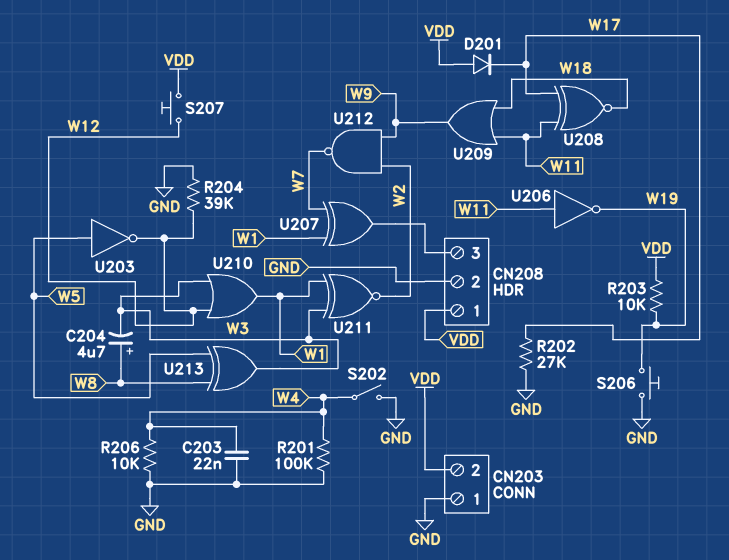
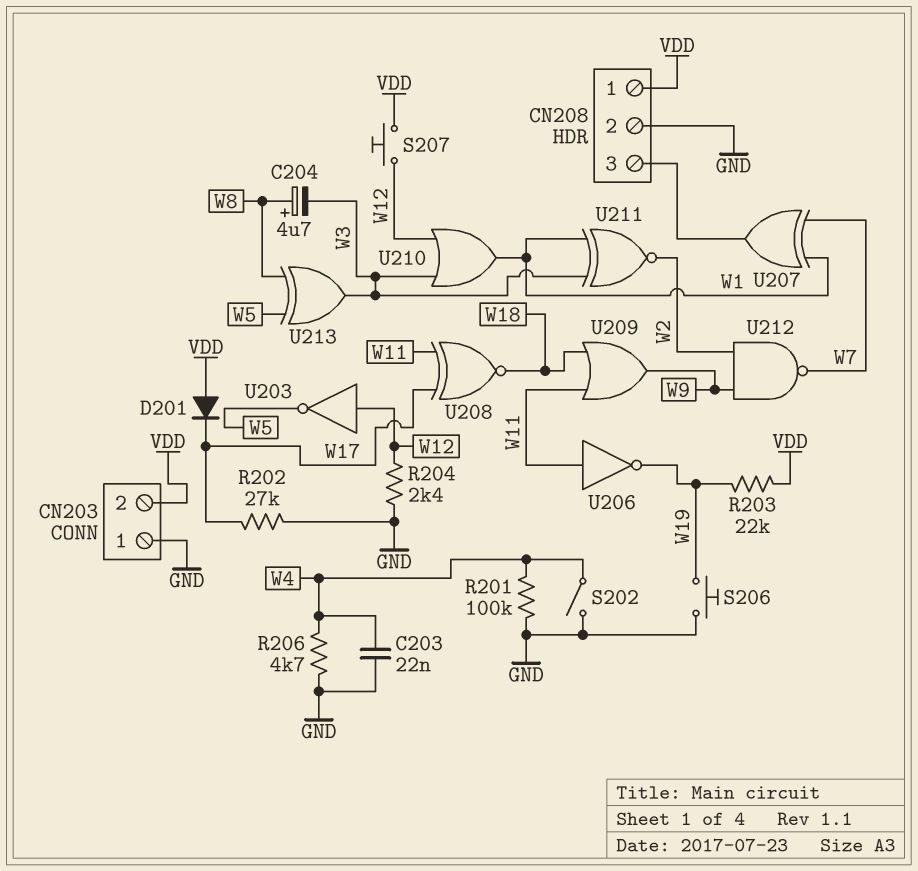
R203: 10k (VDD, W19) -> 22k (VDD, W19)
R204: 39k (GND, W12) -> 2.4k (GND, W12)
R206: 10k (GND, W4) -> 4.7k (GND, W4)
U203: NOT (in W5, out W12) -> NOT (in W12, out W5)

